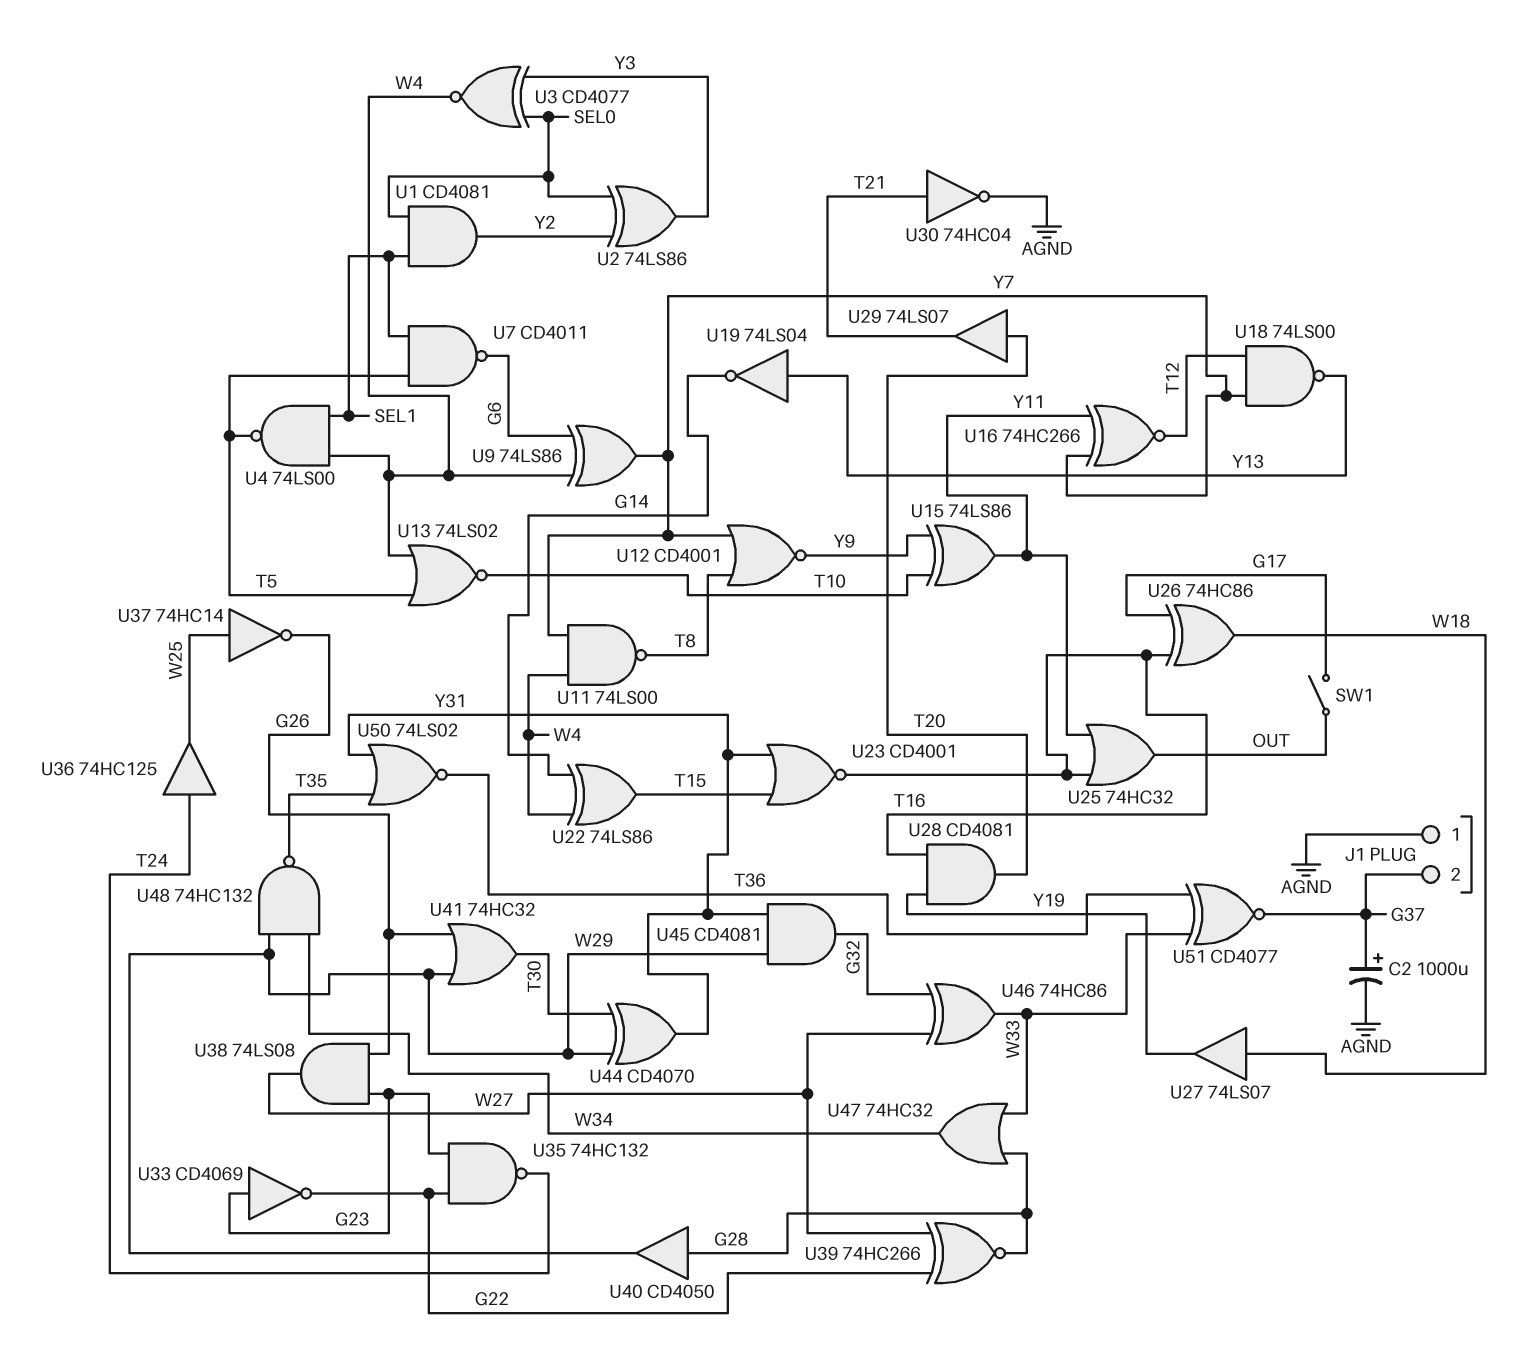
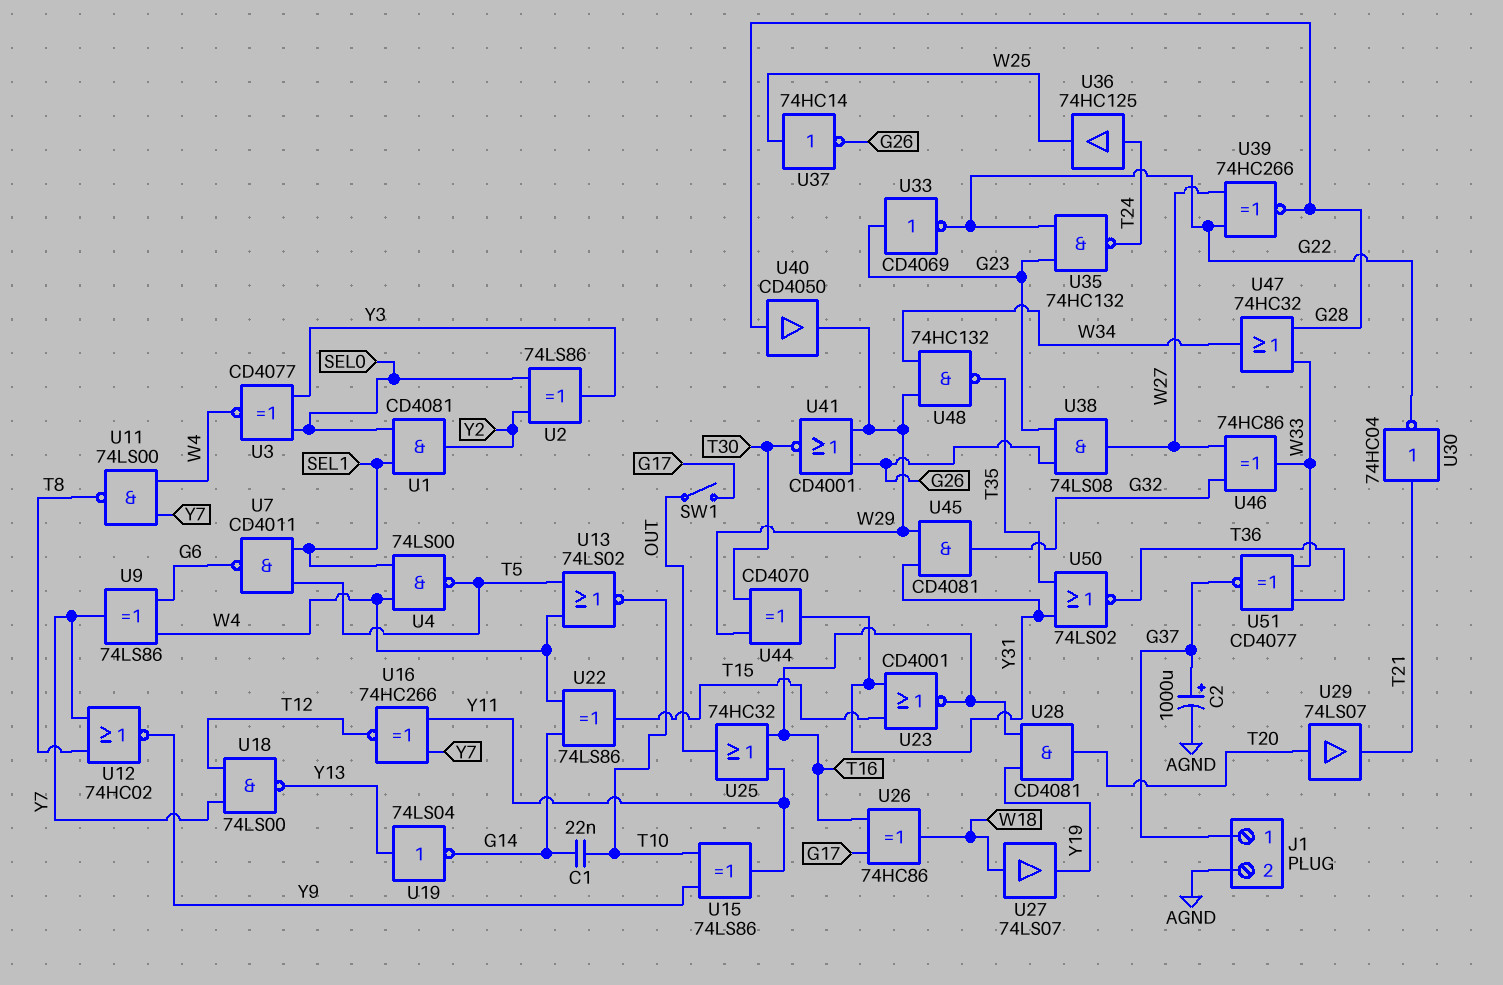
C1: none -> 22nF (G14, T10)
J1 pin 1: AGND -> G37
J1 pin 2: G37 -> AGND
U12: NOR CD4001 (in T8, in Y7, out Y9) -> NOR 74HC02 (in T8, in Y7, out Y9)
U30: NOT 74HC04 (in T21, out AGND) -> NOT 74HC04 (in T21, out G22)
U41: OR 74HC32 (in G26, in W29, out T30) -> NOR CD4001 (in G26, in W29, out T30)

